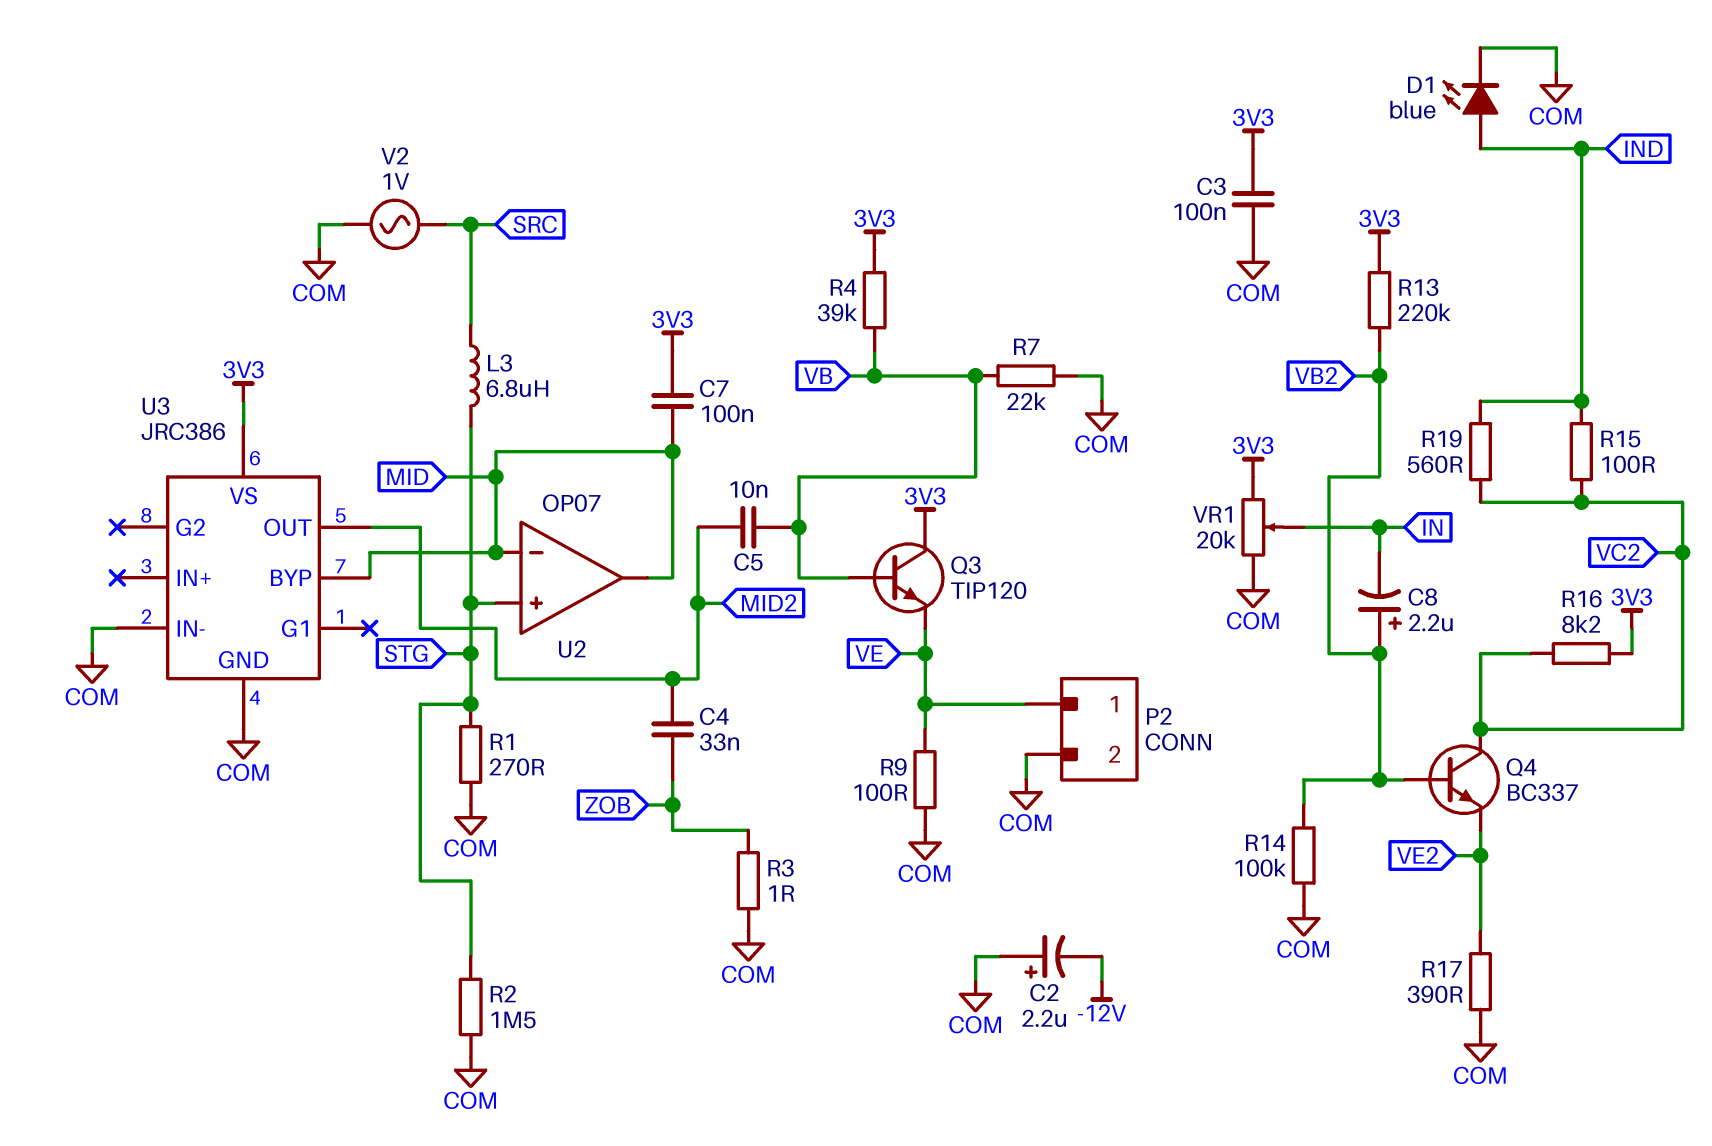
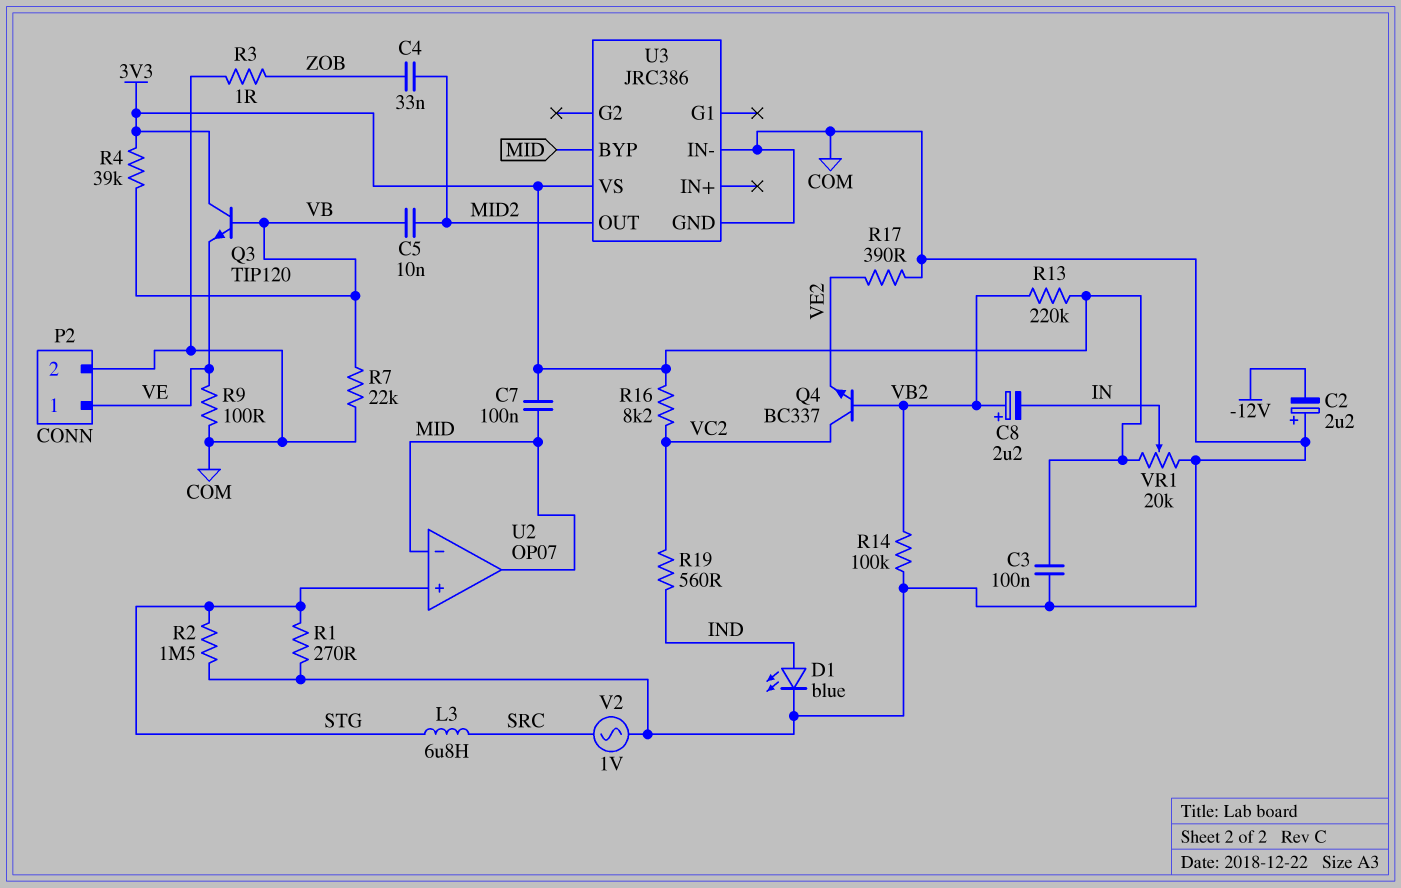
R15: 100 (IND, VC2) -> none

